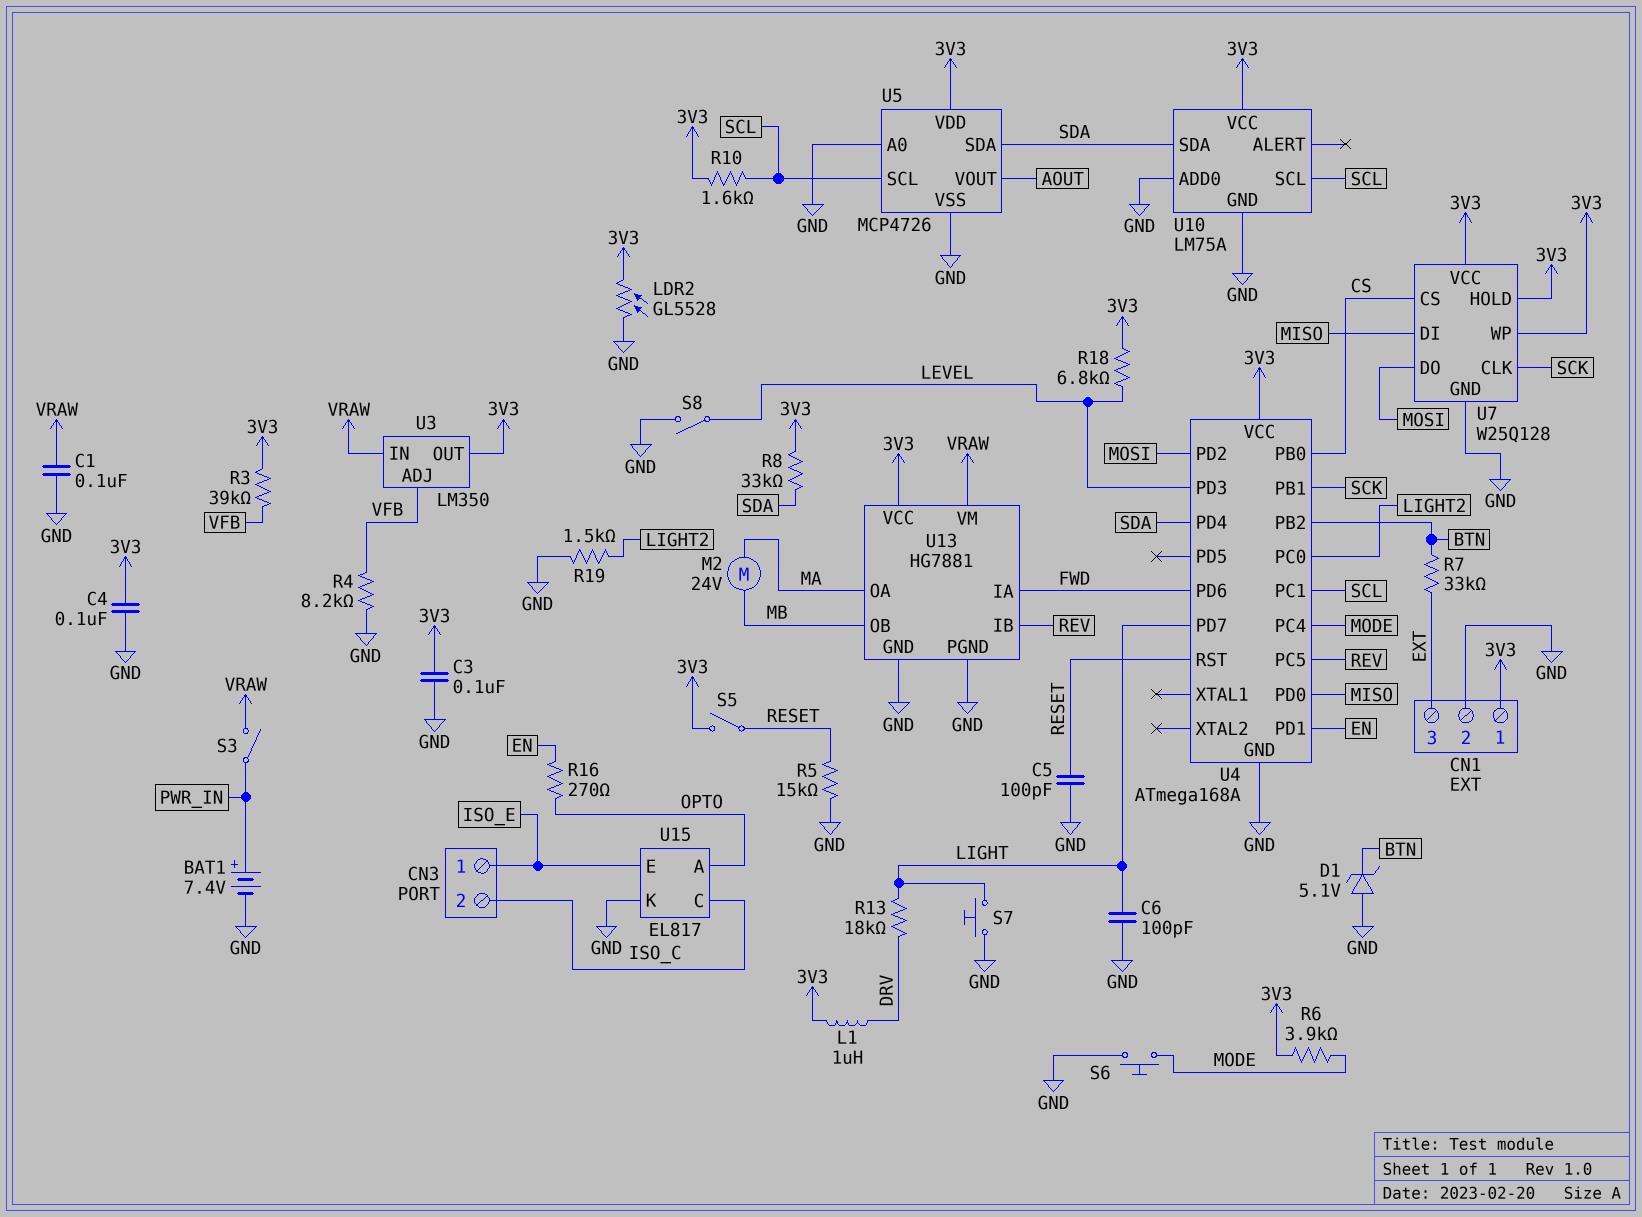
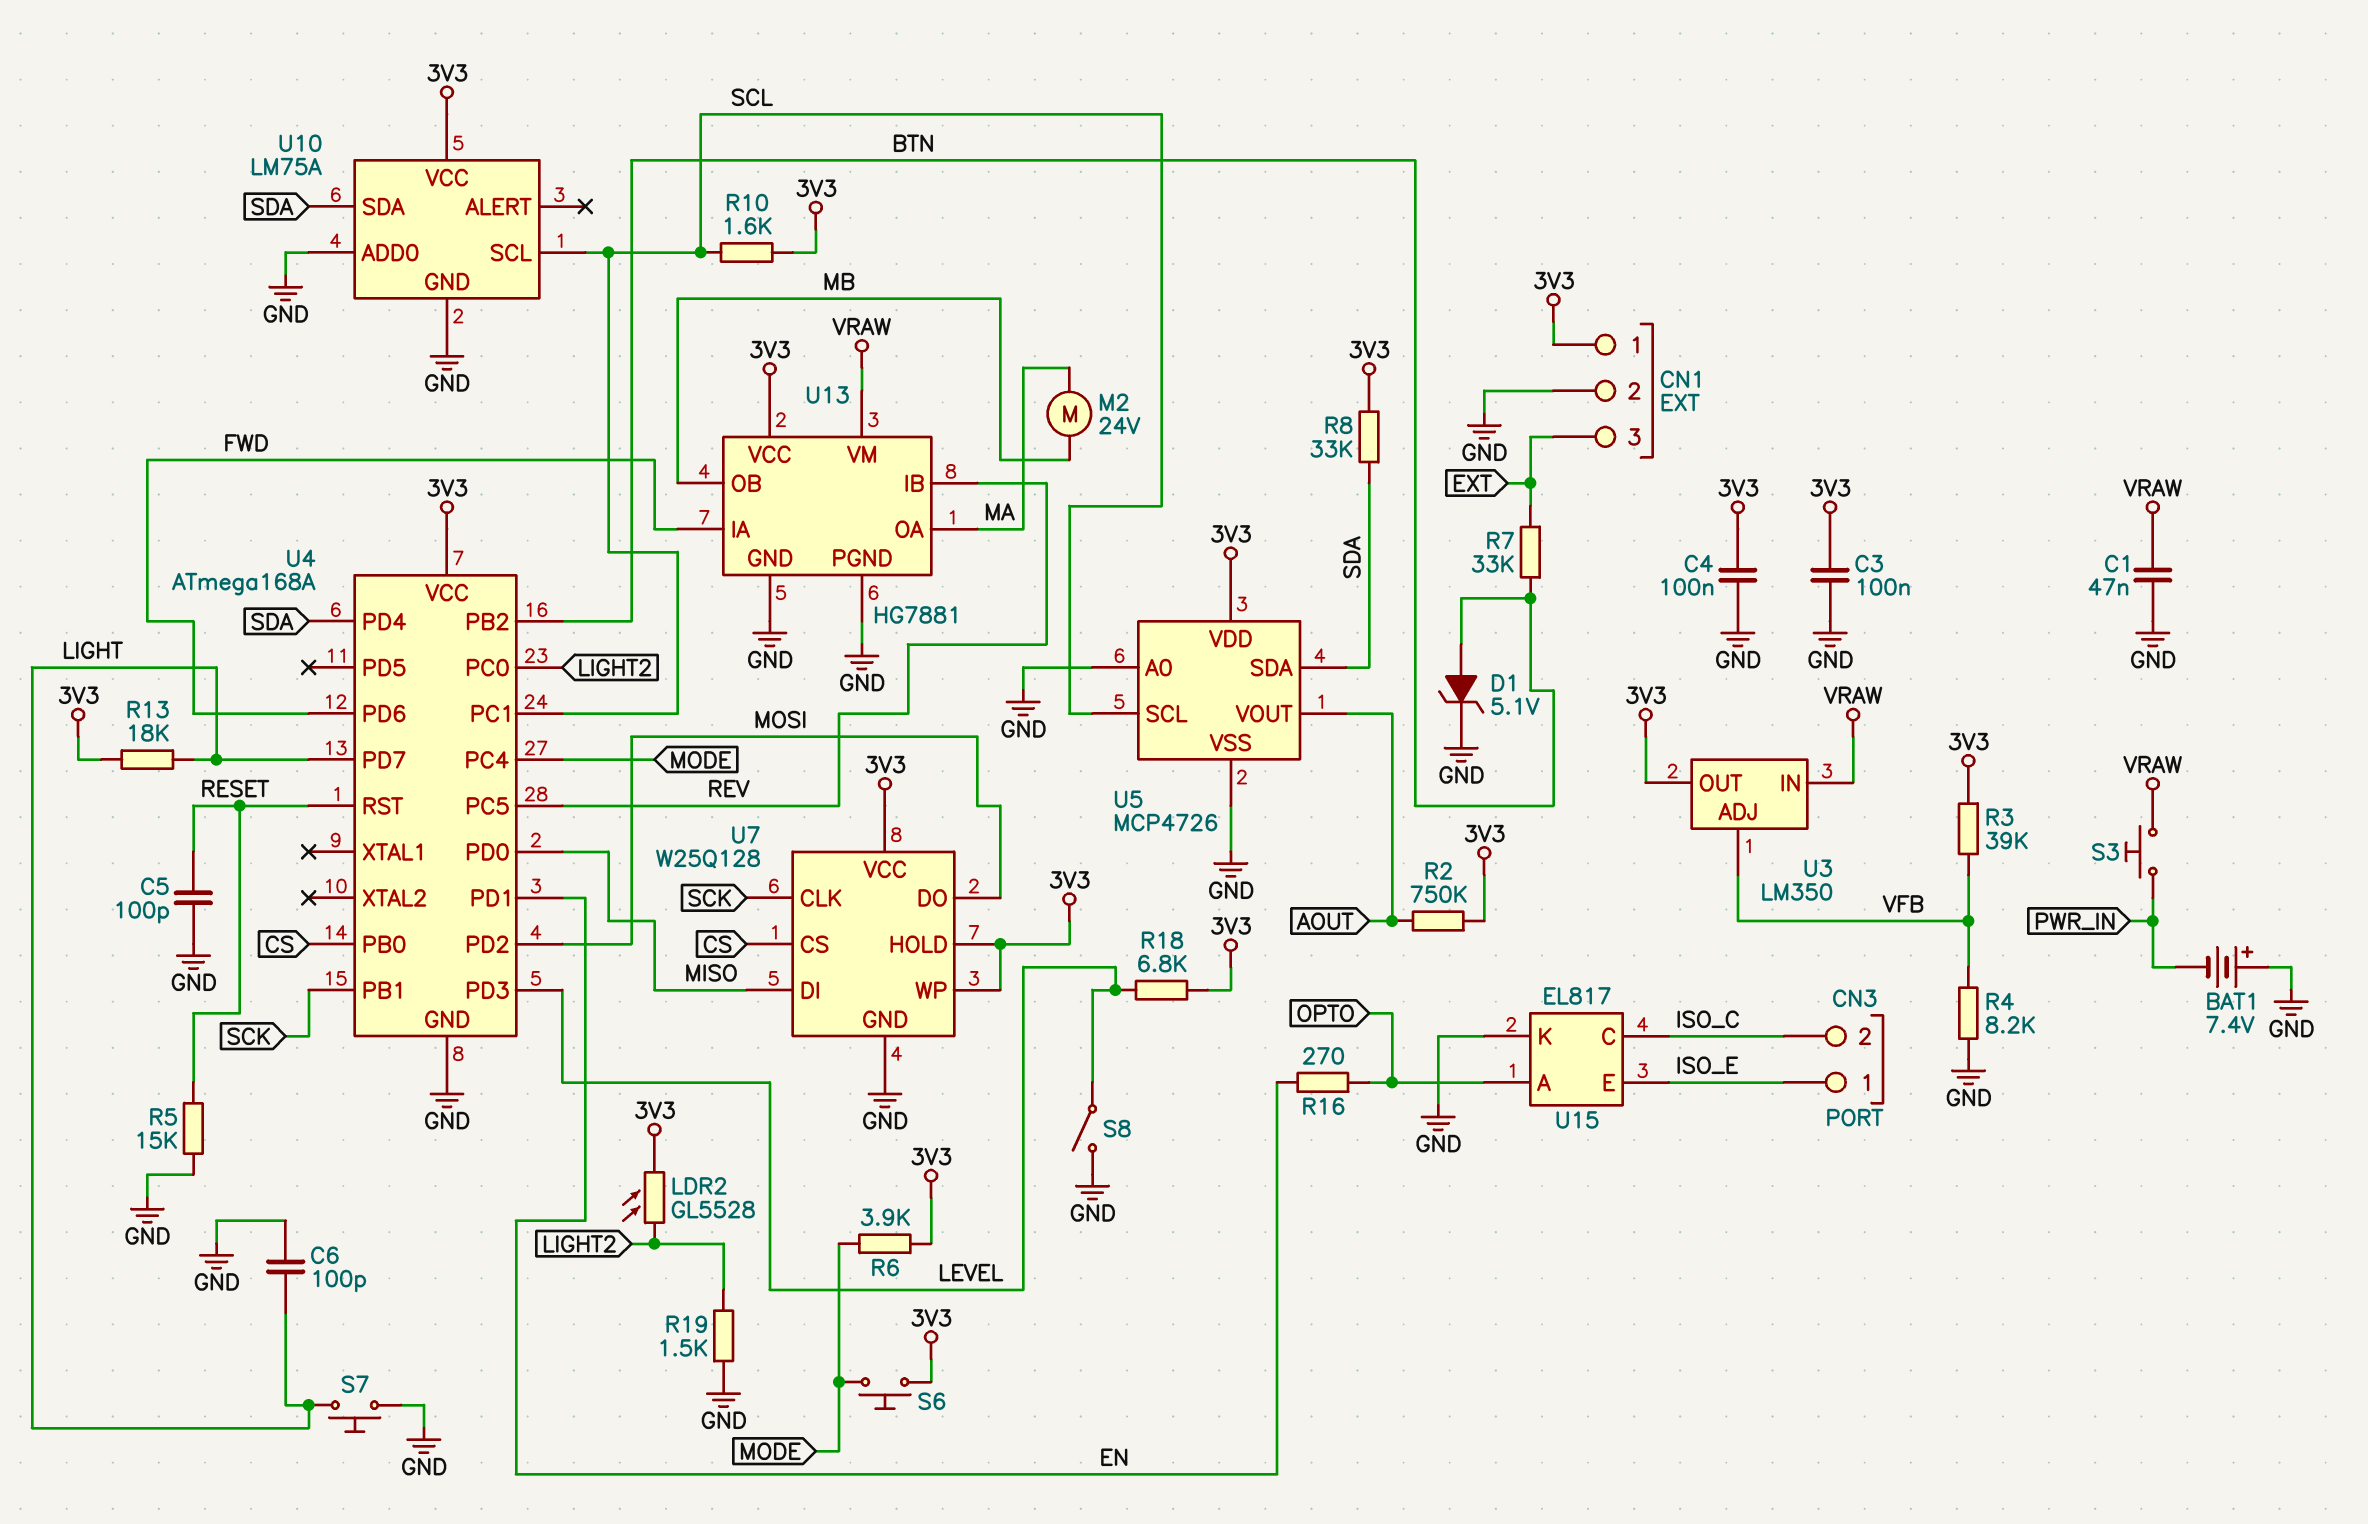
BAT1: 7.4V (plus PWR_IN, minus GND) -> 7.4V (plus GND, minus PWR_IN)
C1: 100nF (GND, VRAW) -> 47nF (GND, VRAW)
D1: zener 5.1V (A GND, K BTN) -> zener 5.1V (A BTN, K GND)
L1: 1uH (3V3, DRV) -> none
LDR2: GL5528 (3V3, GND) -> GL5528 (3V3, LIGHT2)
R2: none -> 750k (3V3, AOUT)
R13: 18k (DRV, LIGHT) -> 18k (3V3, LIGHT)
S3: switch (PWR_IN, VRAW) -> button (PWR_IN, VRAW)
S5: switch (3V3, RESET) -> none
S6: button (GND, MODE) -> button (3V3, MODE)

